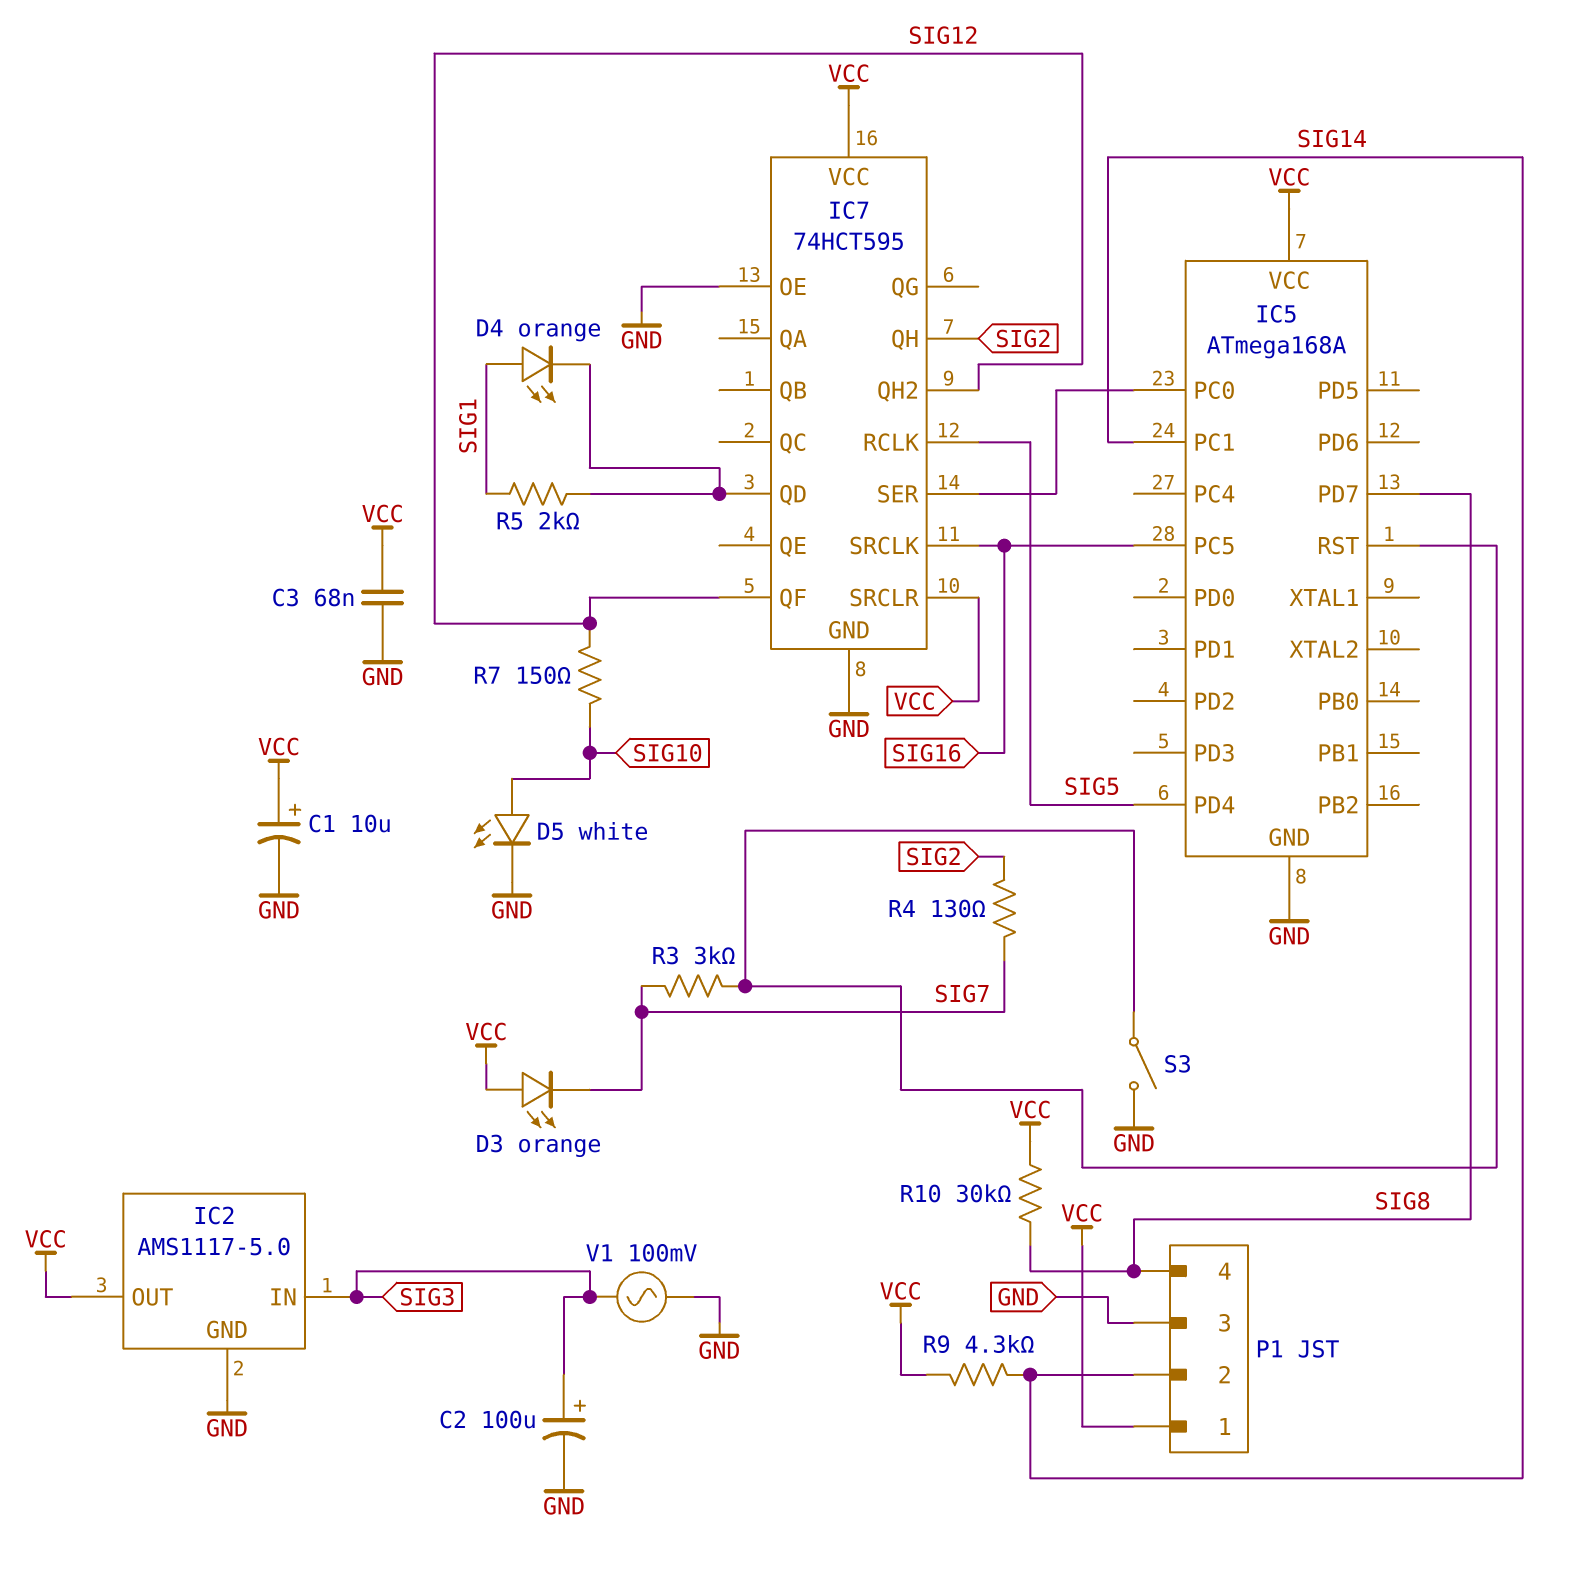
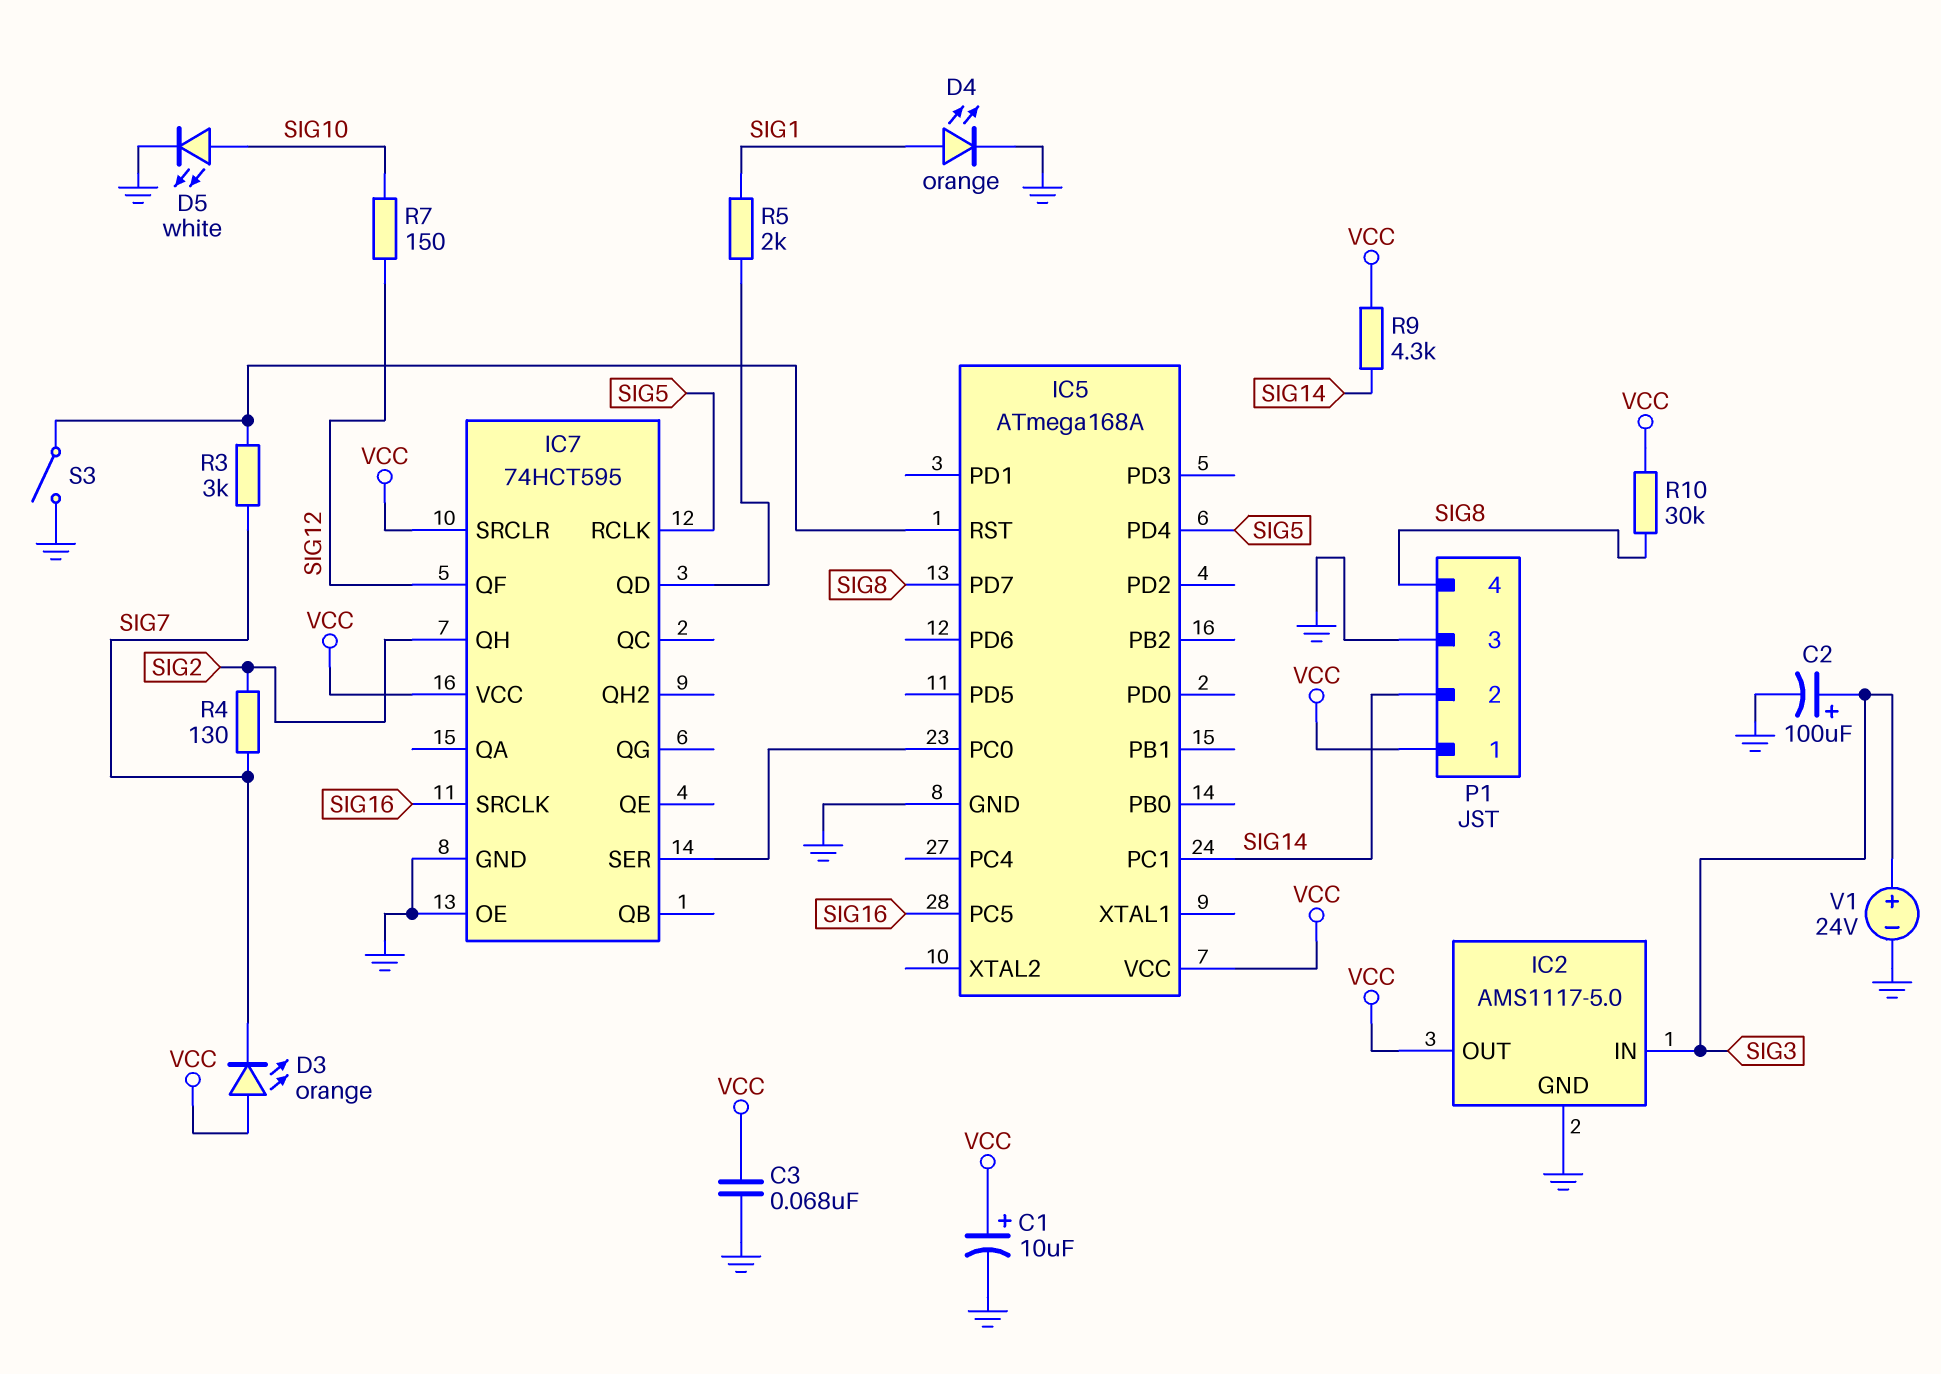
D4: LED orange (A SIG1, K IC7/QD) -> LED orange (A SIG1, K GND)
IC7 pin QH2: SIG12 -> none
V1: AC 100mV (GND, SIG3) -> 24V (plus SIG3, minus GND)

